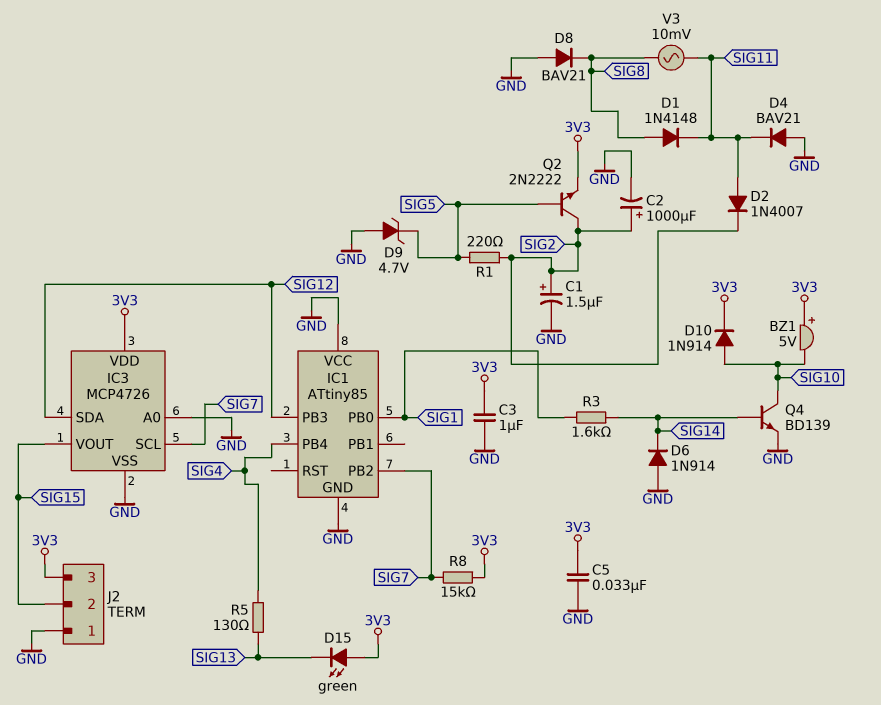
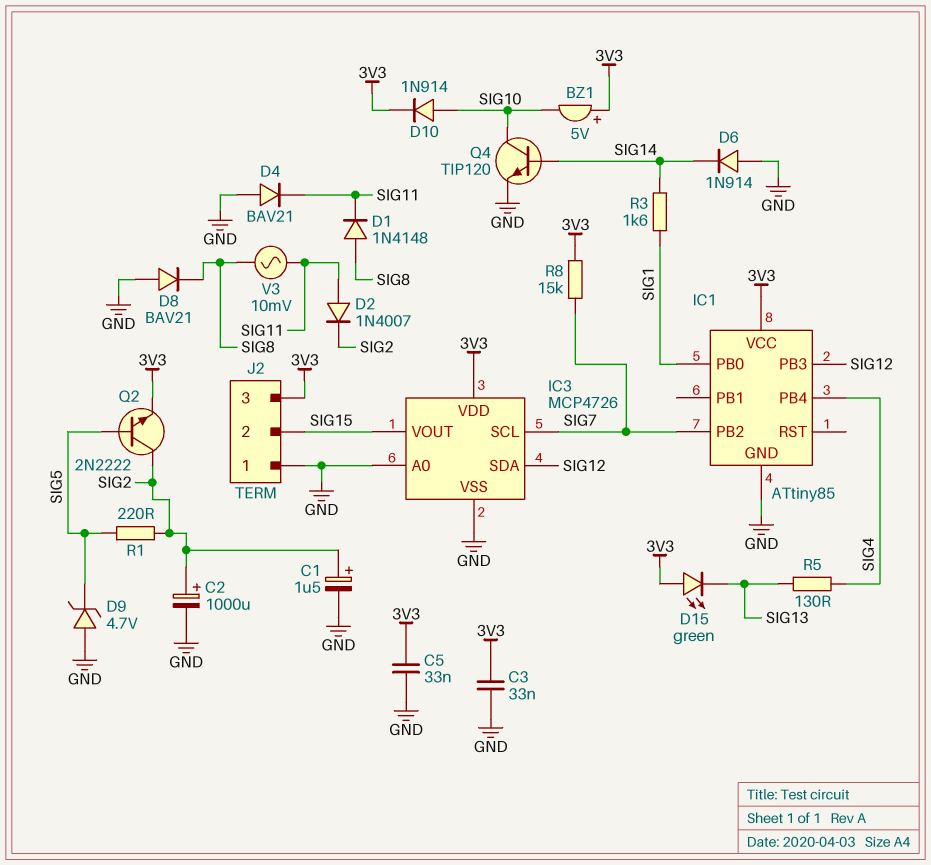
C3: 1uF (3V3, GND) -> 33nF (3V3, GND)
IC1 pin VCC: GND -> 3V3
Q4: NPN BD139 (B SIG14, C SIG10, E GND) -> NPN TIP120 (B SIG14, C SIG10, E GND)

